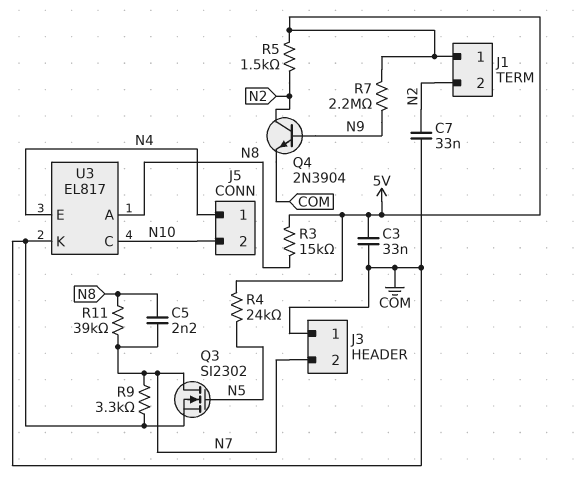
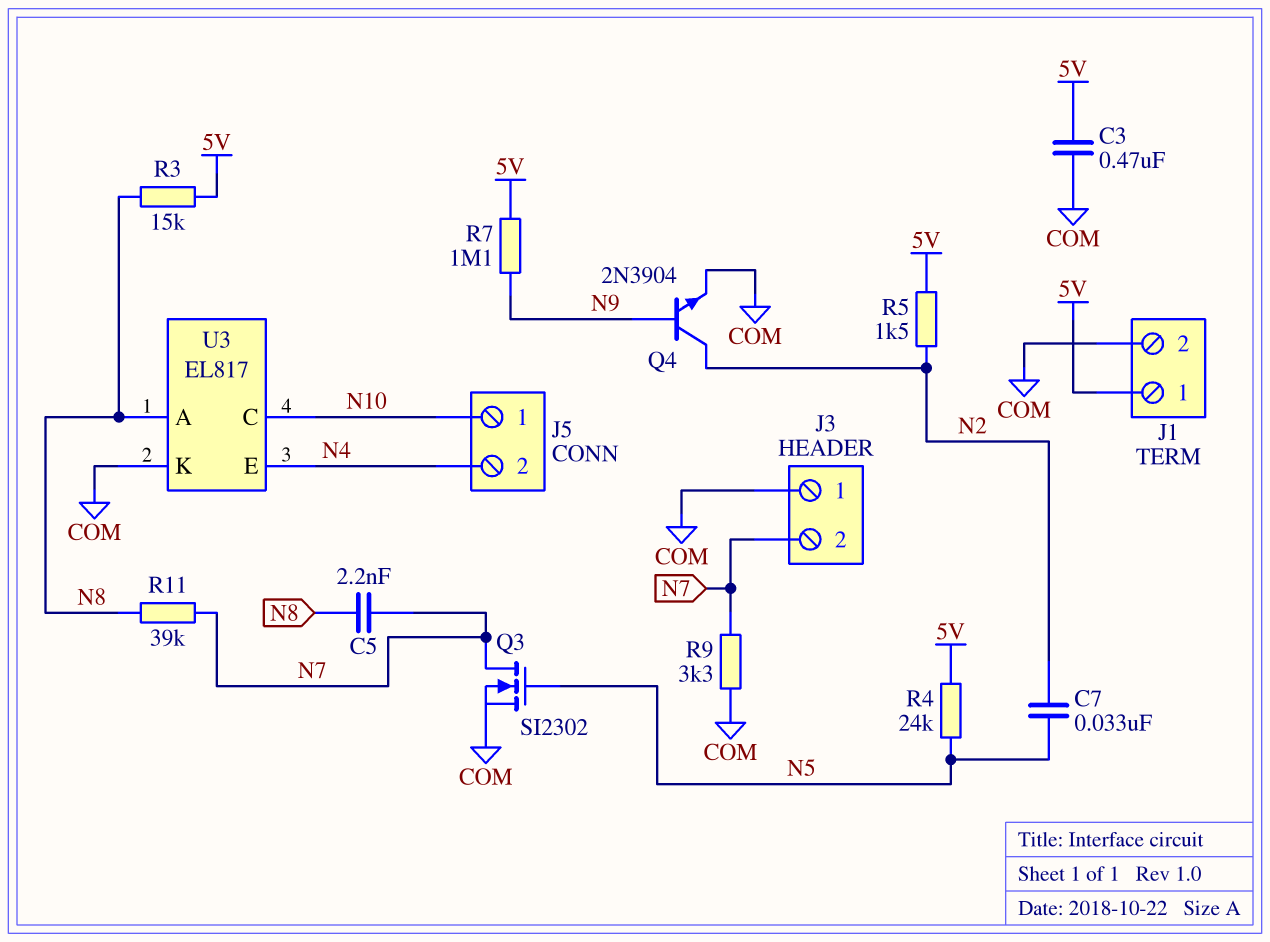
C3: 33nF (5V, COM) -> 470nF (5V, COM)
C7: 33nF (COM, N2) -> 33nF (N2, N5)
J1 pin 2: N2 -> COM
J5 pin 1: N4 -> N10
J5 pin 2: N10 -> N4
R7: 2.2M (5V, N9) -> 1.1M (5V, N9)

